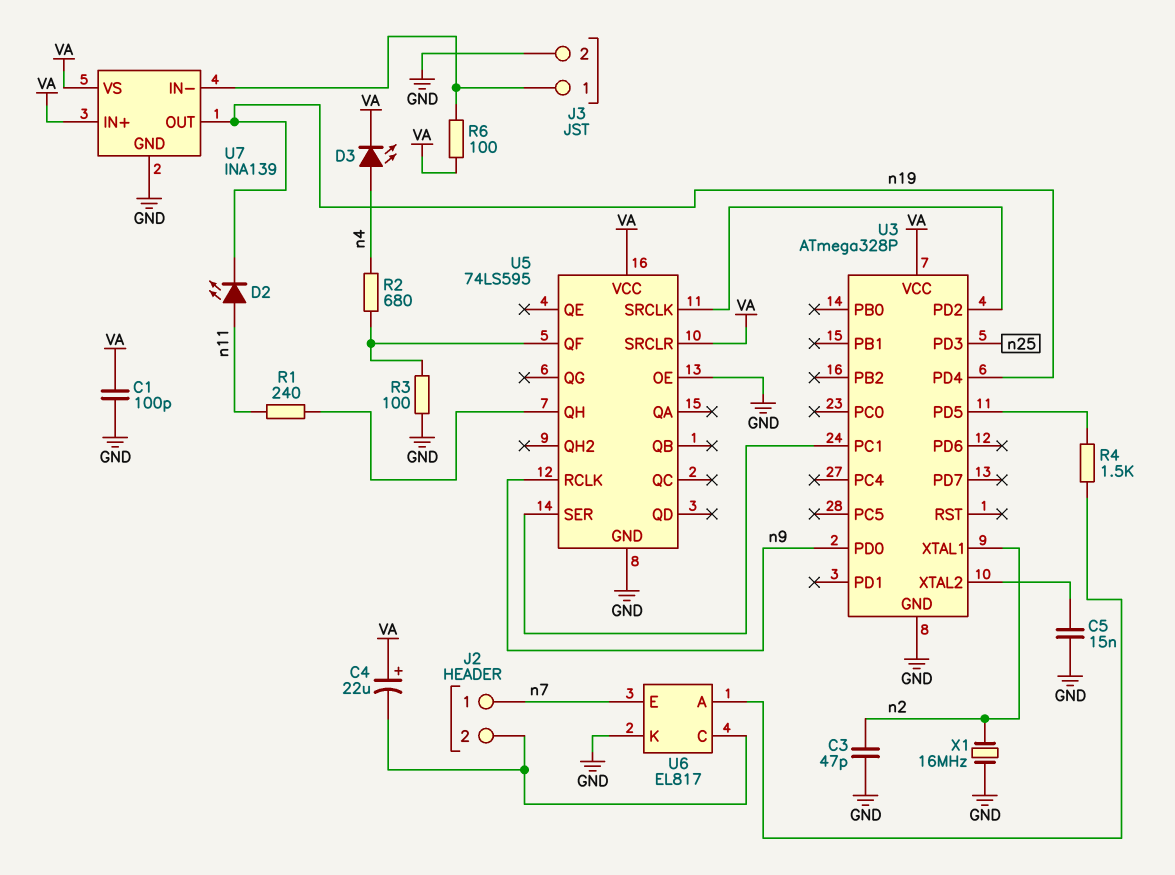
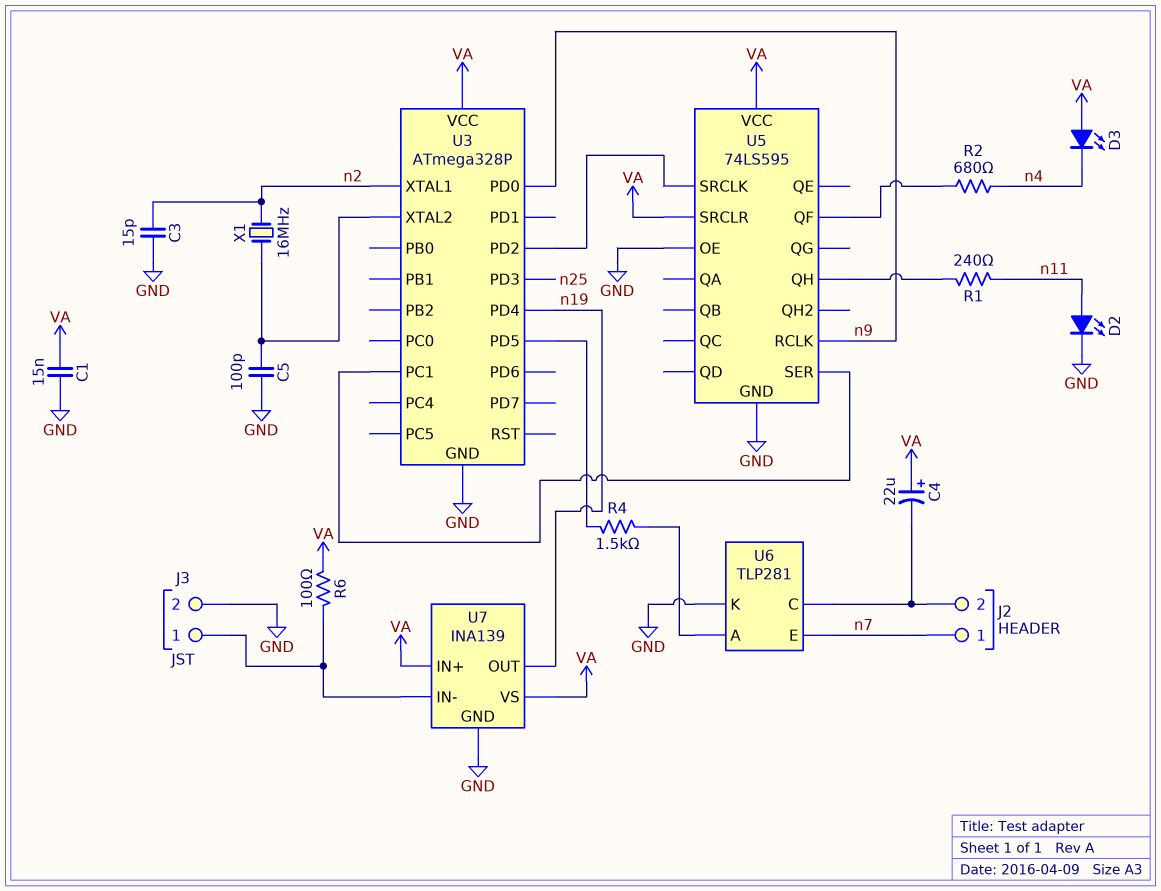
C1: 100pF (GND, VA) -> 15nF (GND, VA)
C3: 47pF (GND, n2) -> 15pF (GND, n2)
C5: 15nF (GND, U3/XTAL2) -> 100pF (GND, U3/XTAL2)
D2: LED (A n11, K n19) -> LED (A n11, K GND)
D3: LED (A n4, K VA) -> LED (A VA, K n4)
R3: 100 (GND, U5/QF) -> none
U6: EL817 -> TLP281
X1: 16MHz (GND, n2) -> 16MHz (U3/XTAL2, n2)

